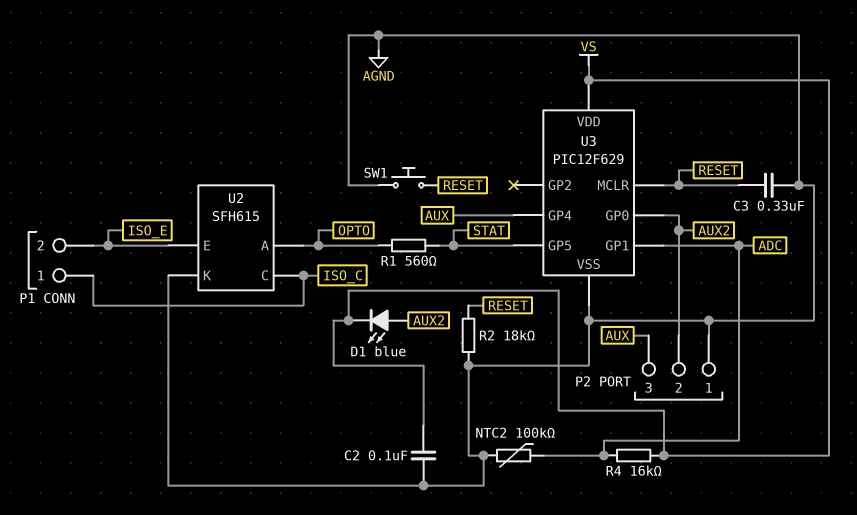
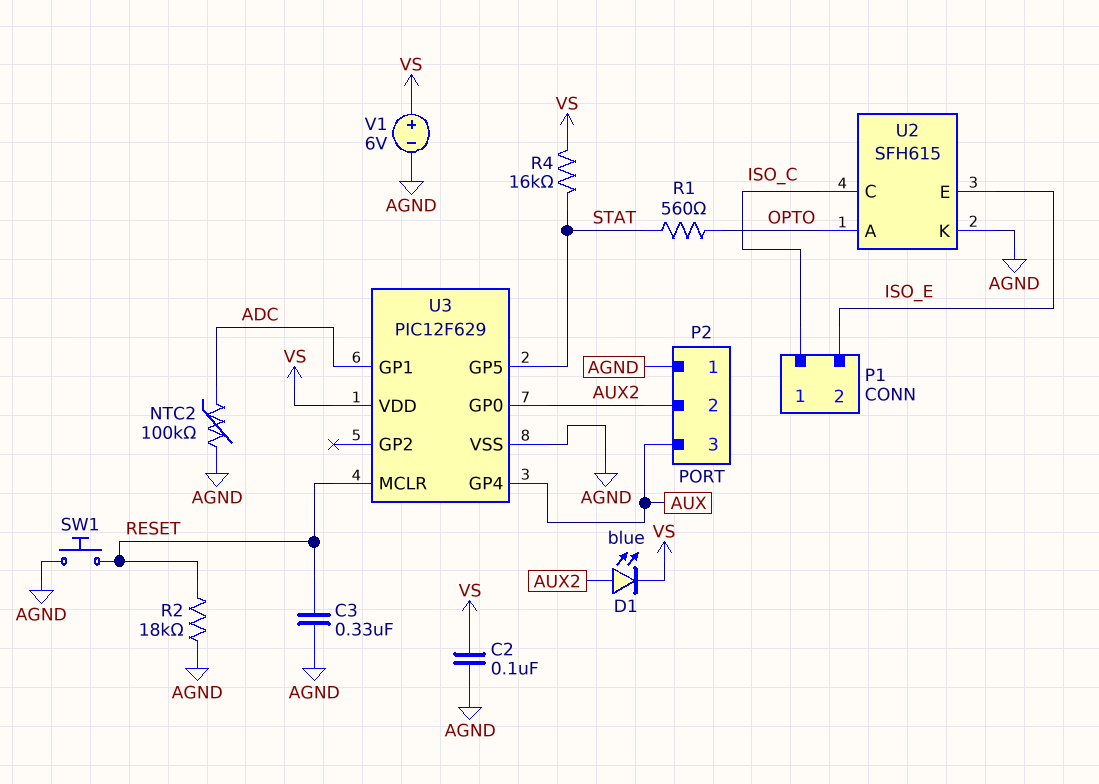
R4: 16k (ADC, VS) -> 16k (STAT, VS)
V1: none -> 6V (plus VS, minus AGND)

